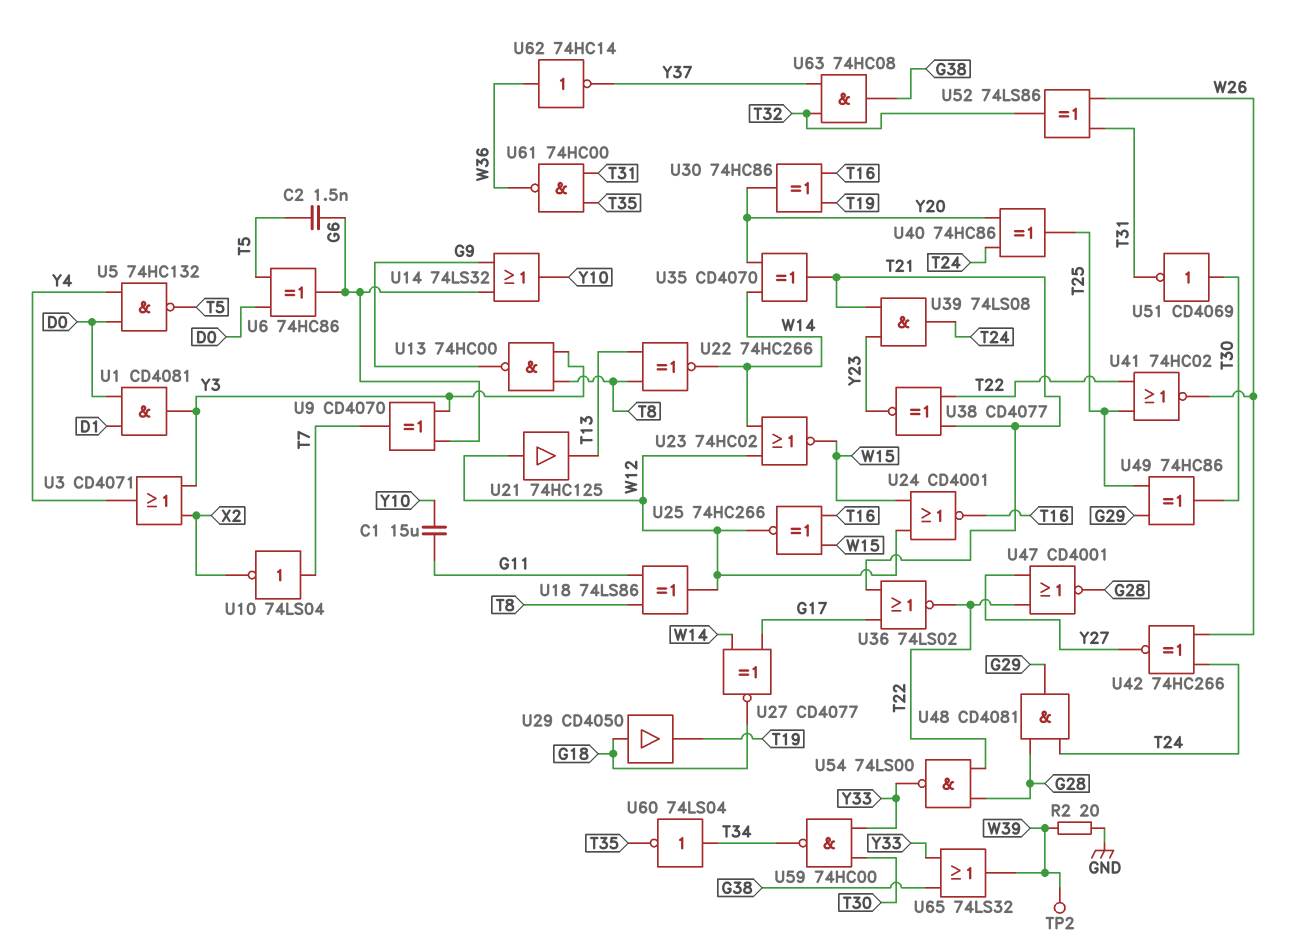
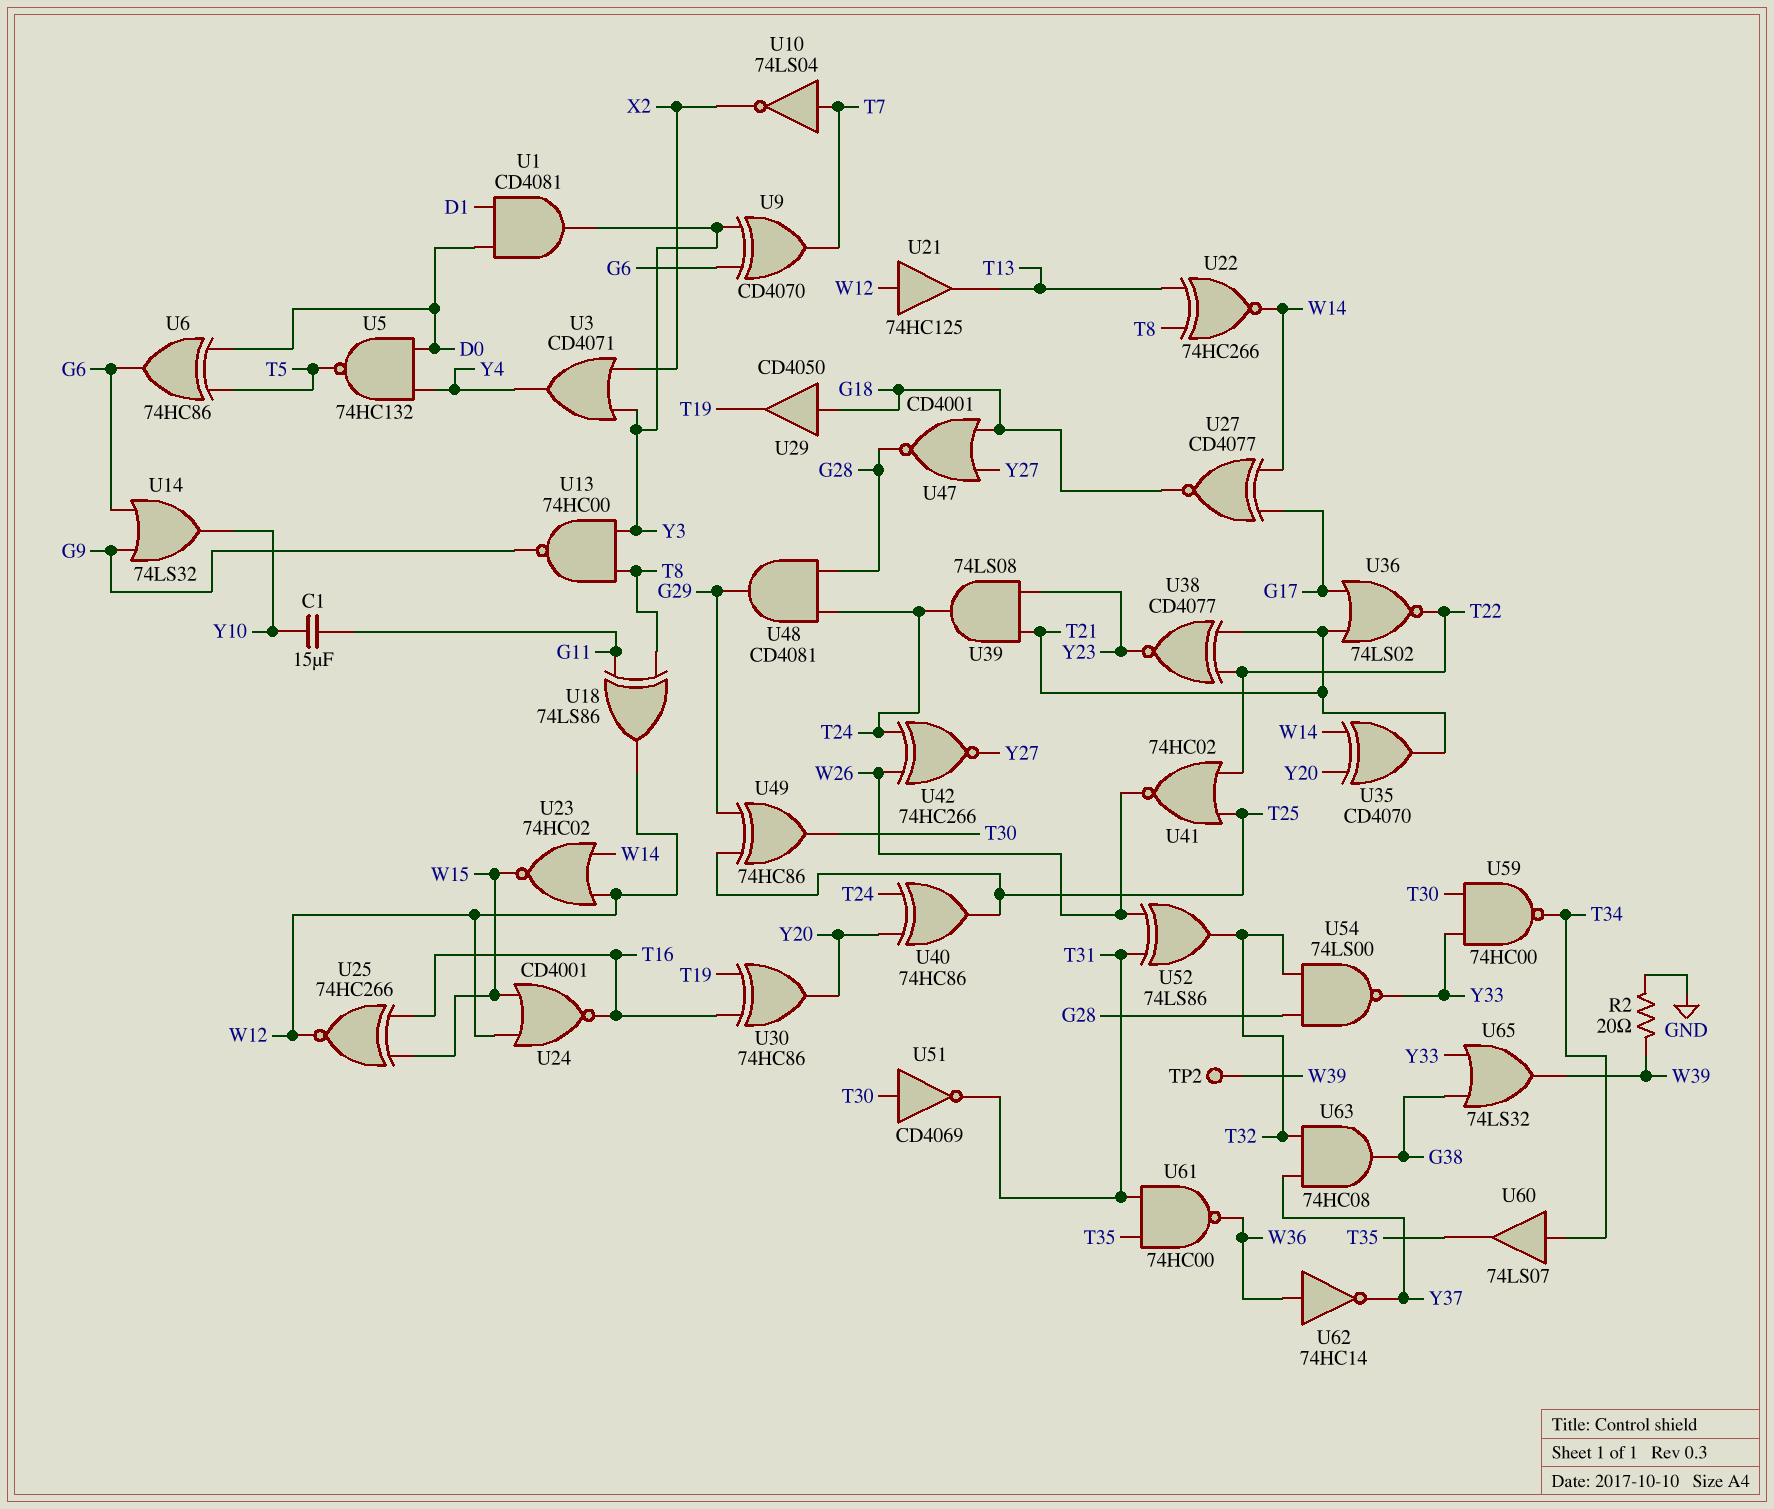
C2: 1.5nF (G6, T5) -> none
U47: NOR CD4001 (in T22, in Y27, out G28) -> NOR CD4001 (in G18, in Y27, out G28)
U54: NAND 74LS00 (in G28, in T22, out Y33) -> NAND 74LS00 (in G28, in T32, out Y33)
U60: NOT 74LS04 (in T34, out T35) -> buffer 74LS07 (in T34, out T35)

